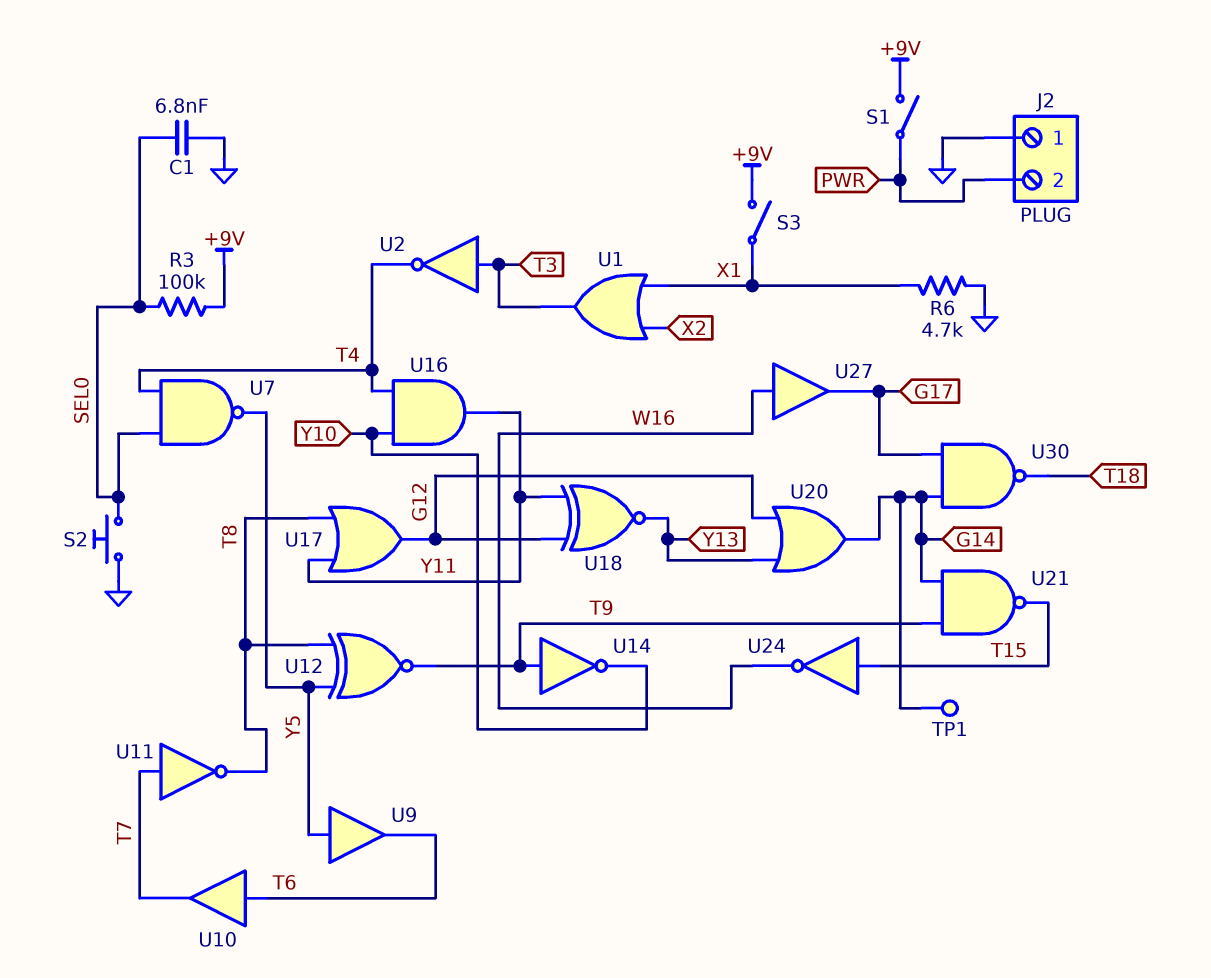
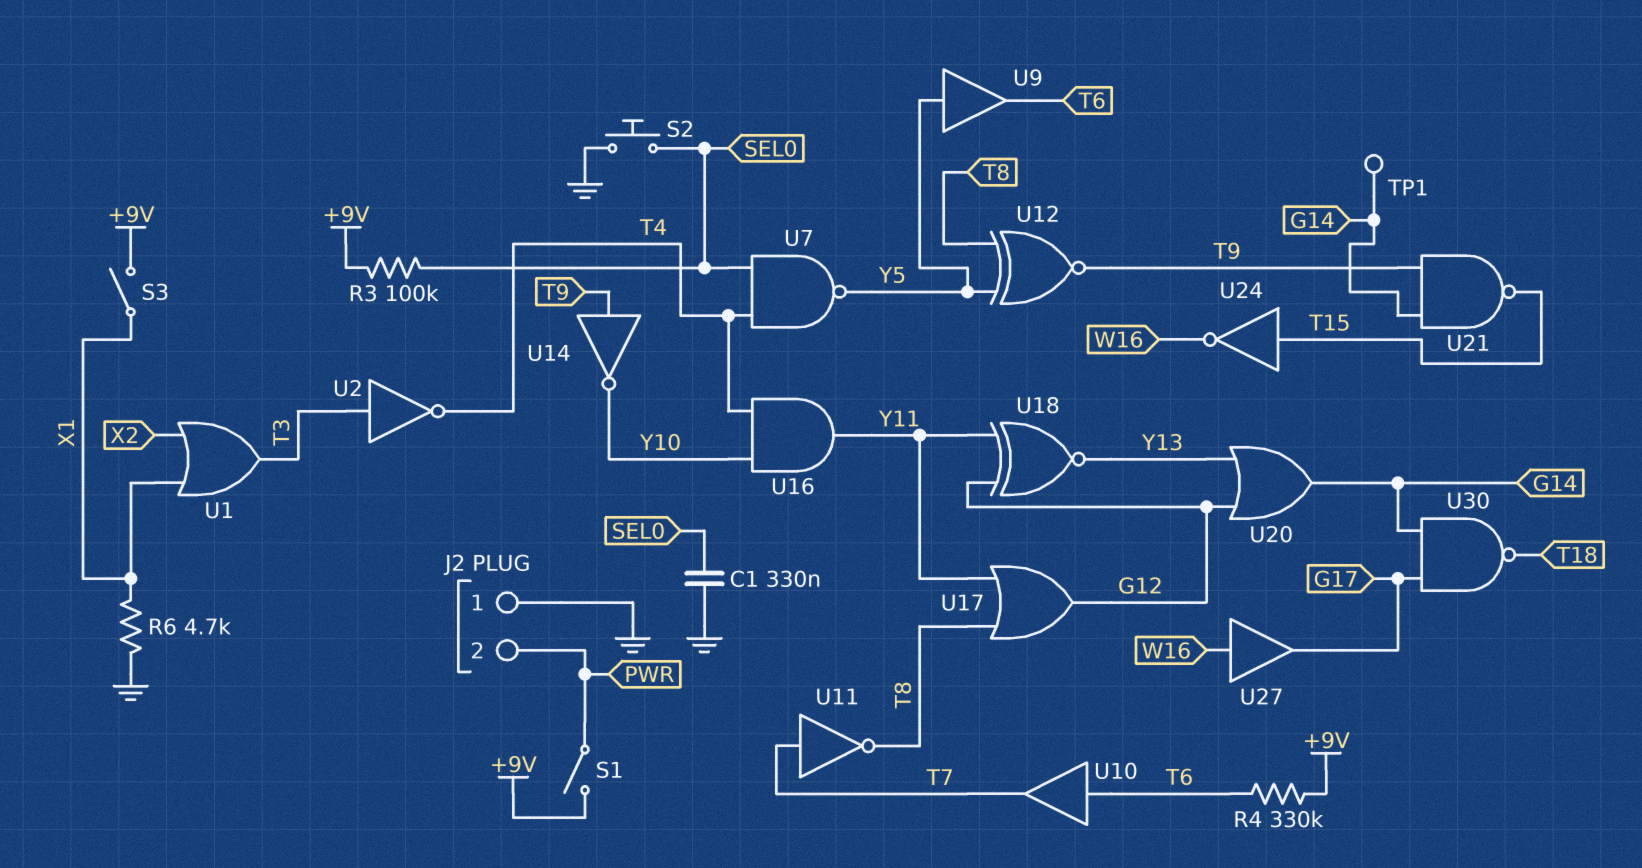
C1: 6.8nF (GND, SEL0) -> 330nF (GND, SEL0)
R4: none -> 330k (+9V, T6)

